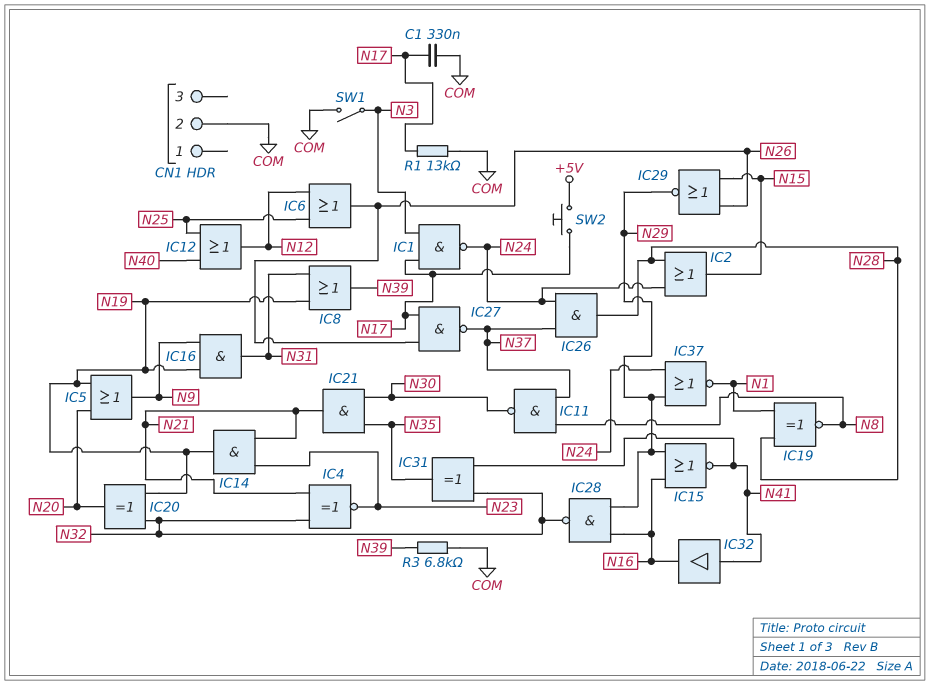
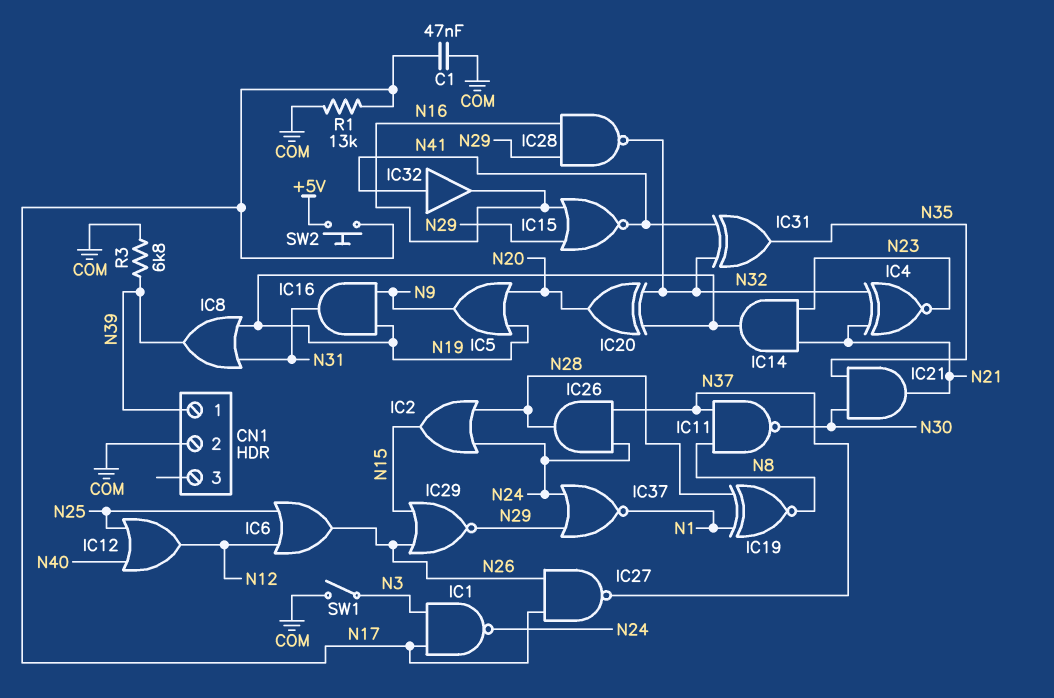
C1: 330nF (COM, N17) -> 47nF (COM, N17)
CN1 pin 1: none -> N39

